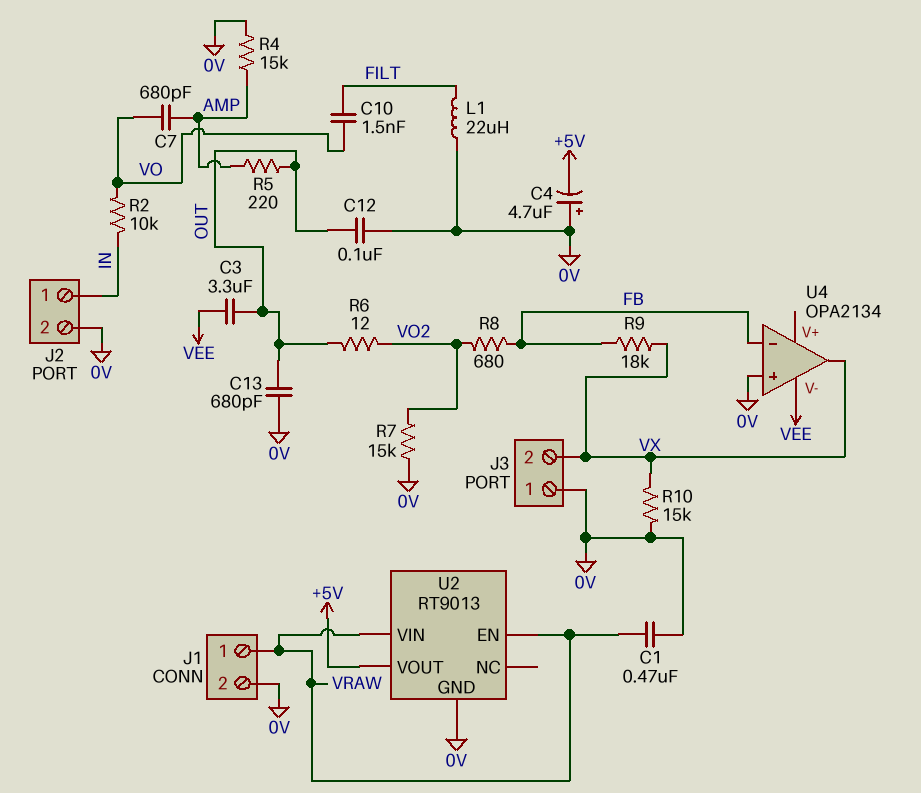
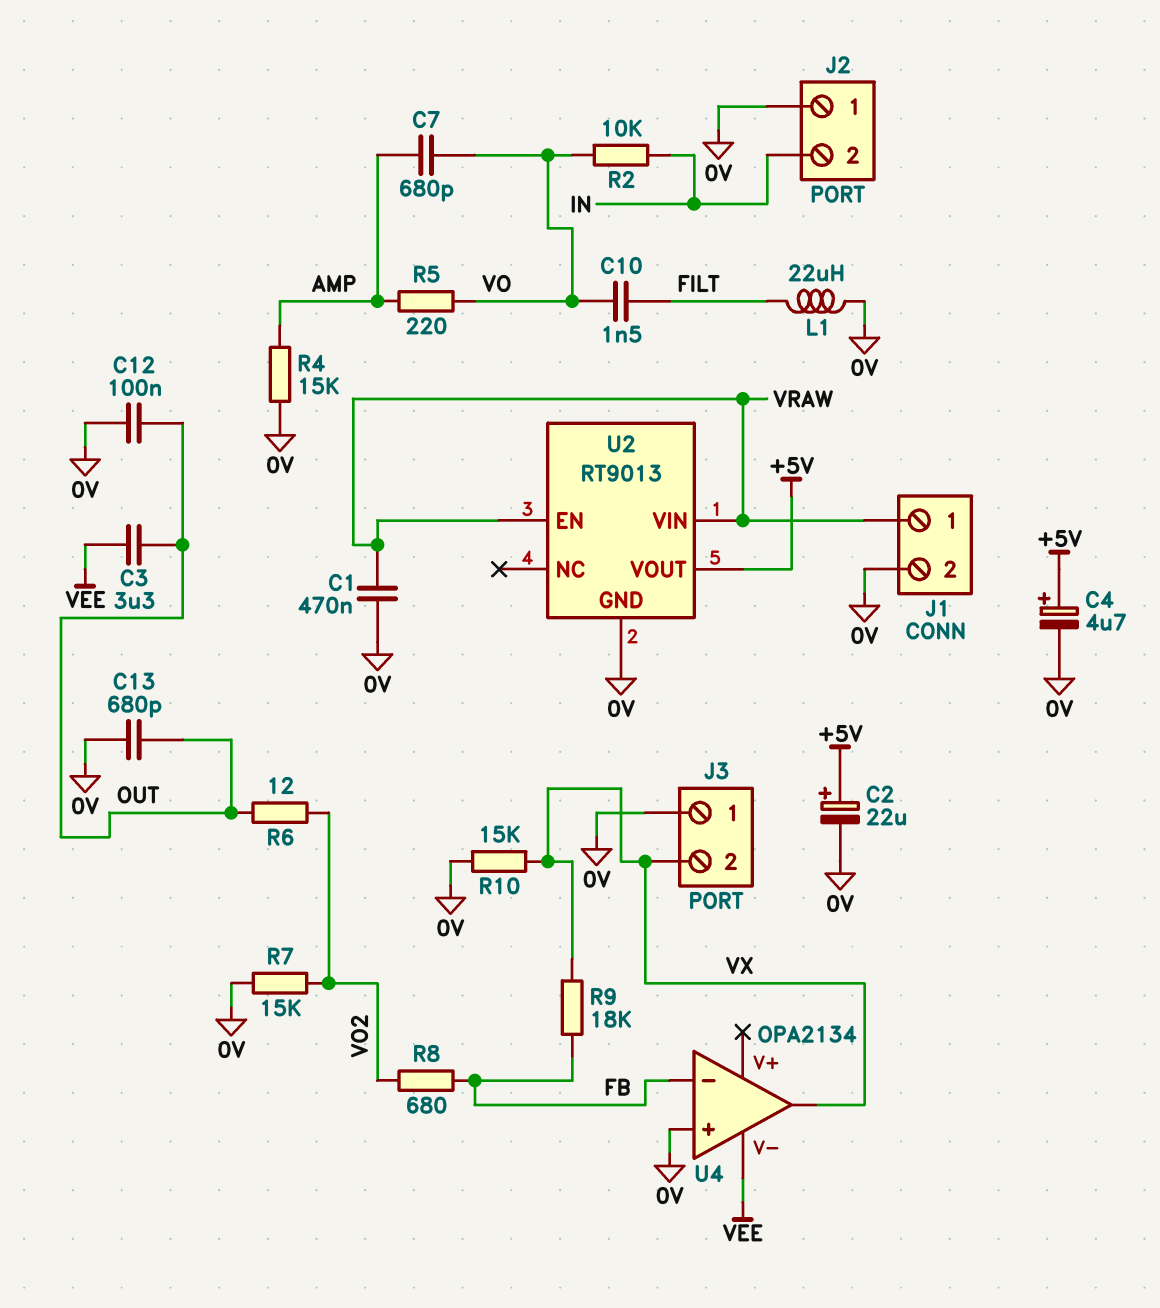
C2: none -> 22uF (plus +5V, minus 0V)
C4: 4.7uF (plus 0V, minus +5V) -> 4.7uF (plus +5V, minus 0V)
J2 pin 1: IN -> 0V
J2 pin 2: 0V -> IN
R5: 220 (AMP, OUT) -> 220 (AMP, VO)

